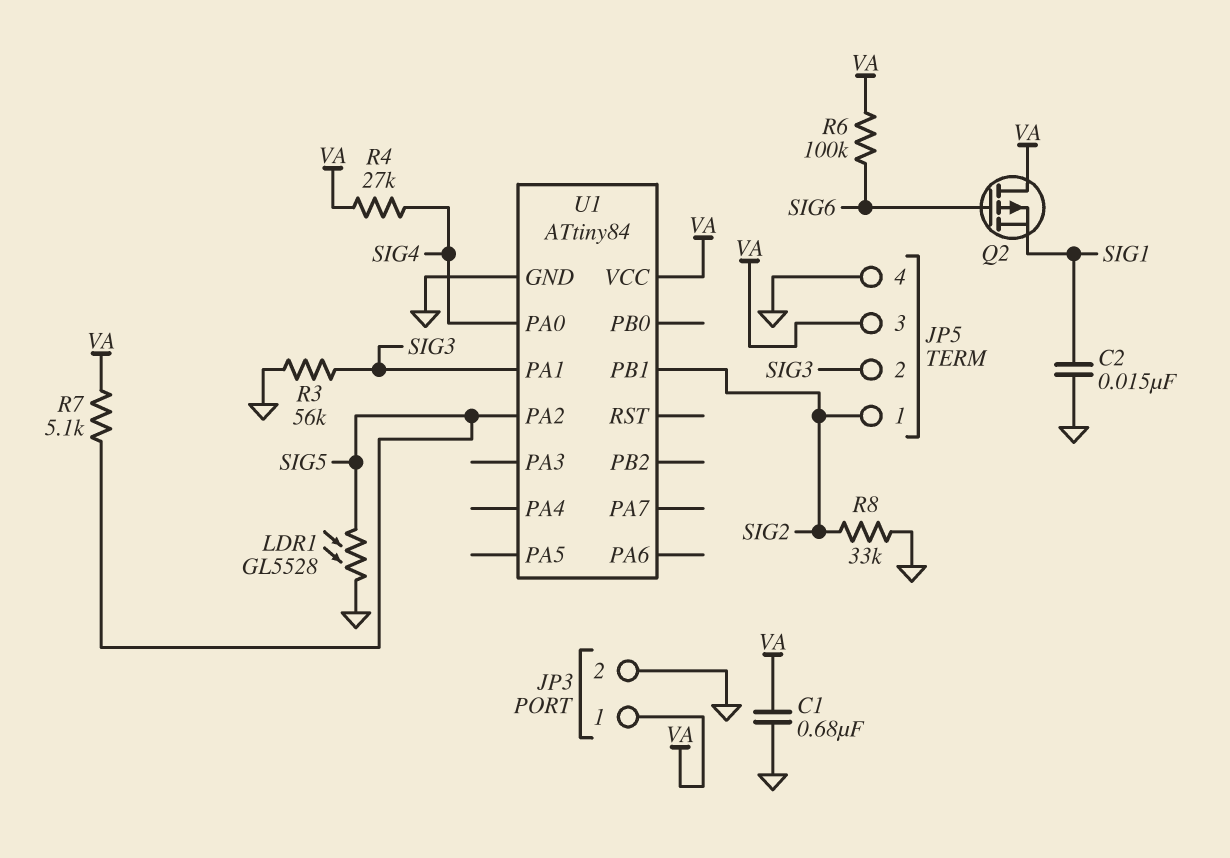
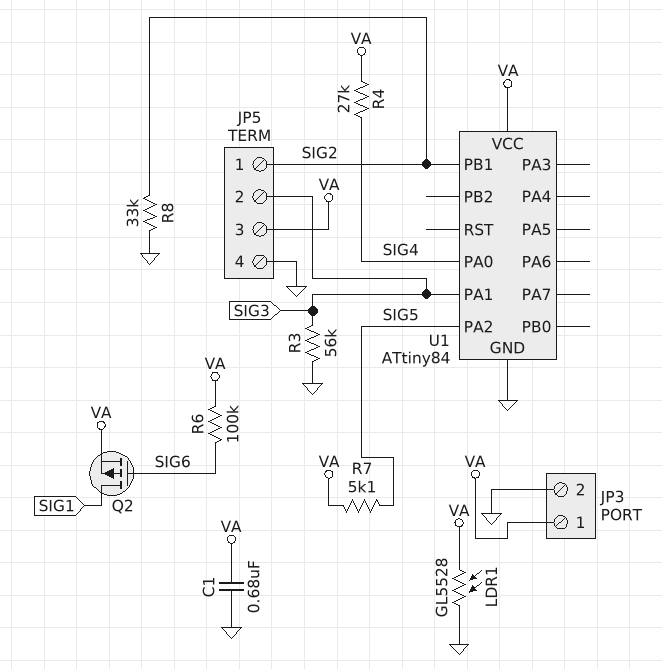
C2: 15nF (GND, SIG1) -> none
LDR1: GL5528 (GND, SIG5) -> GL5528 (GND, VA)
Q2: PMOS (G SIG6, D VA, S SIG1) -> PMOS (G SIG6, D SIG1, S VA)

